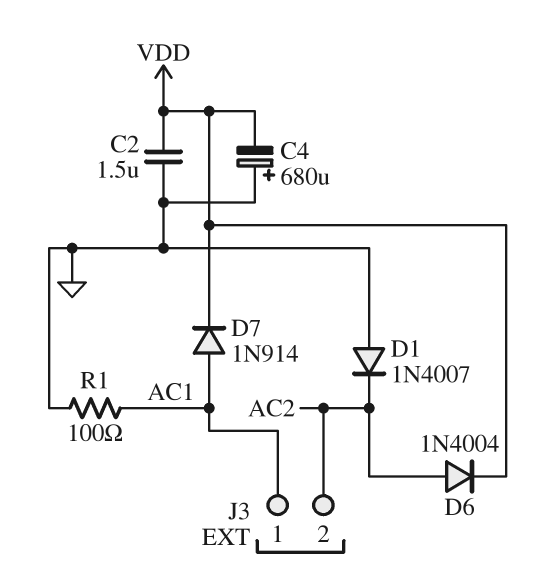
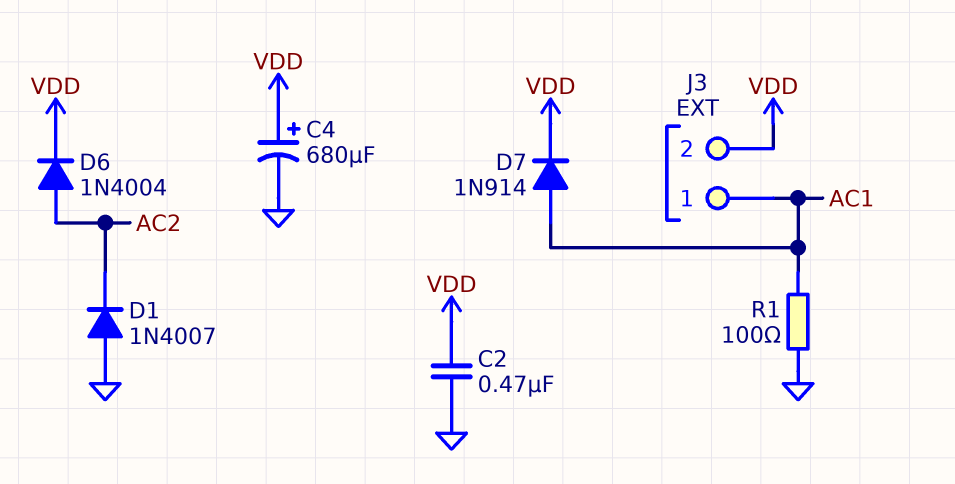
C2: 1.5uF (GND, VDD) -> 470nF (GND, VDD)
C4: 680uF (plus GND, minus VDD) -> 680uF (plus VDD, minus GND)
J3 pin 2: AC2 -> VDD

